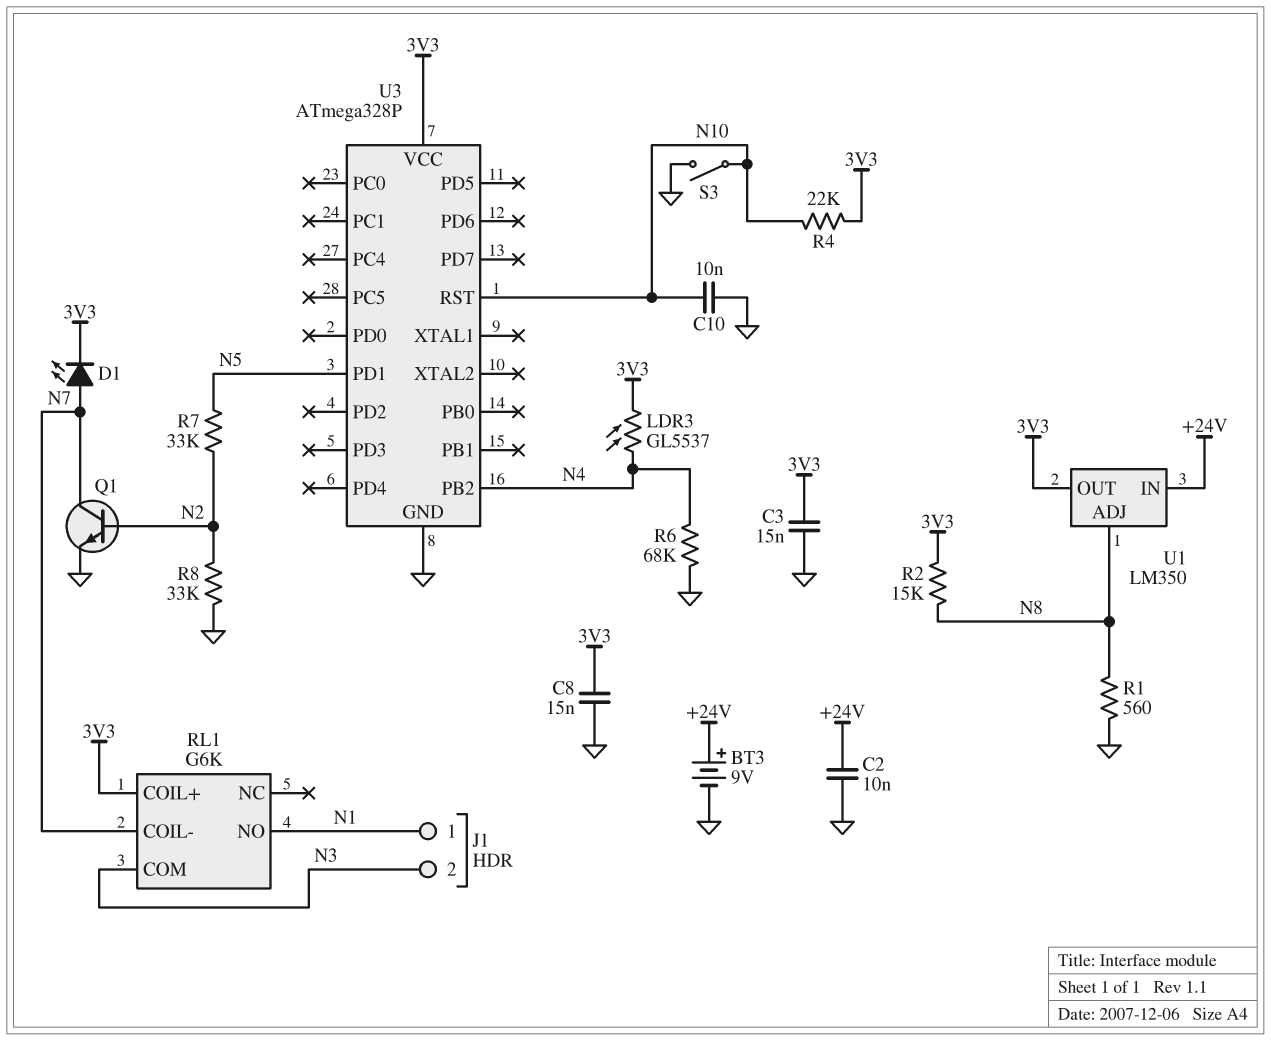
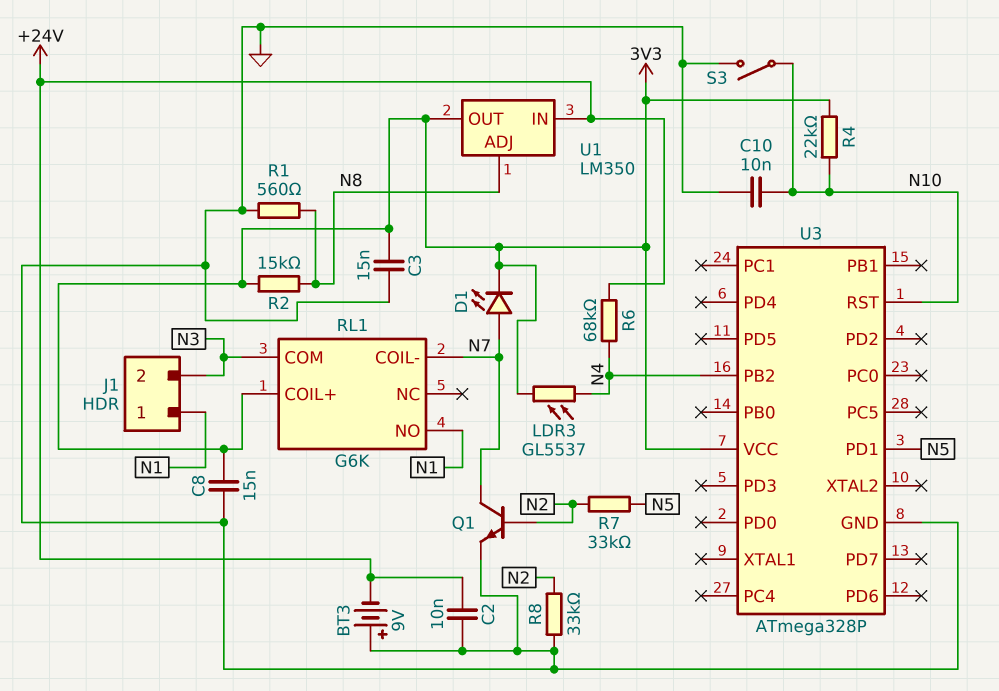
BT3: 9V (plus +24V, minus GND) -> 9V (plus GND, minus +24V)
R6: 68k (GND, N4) -> 68k (+24V, N4)

